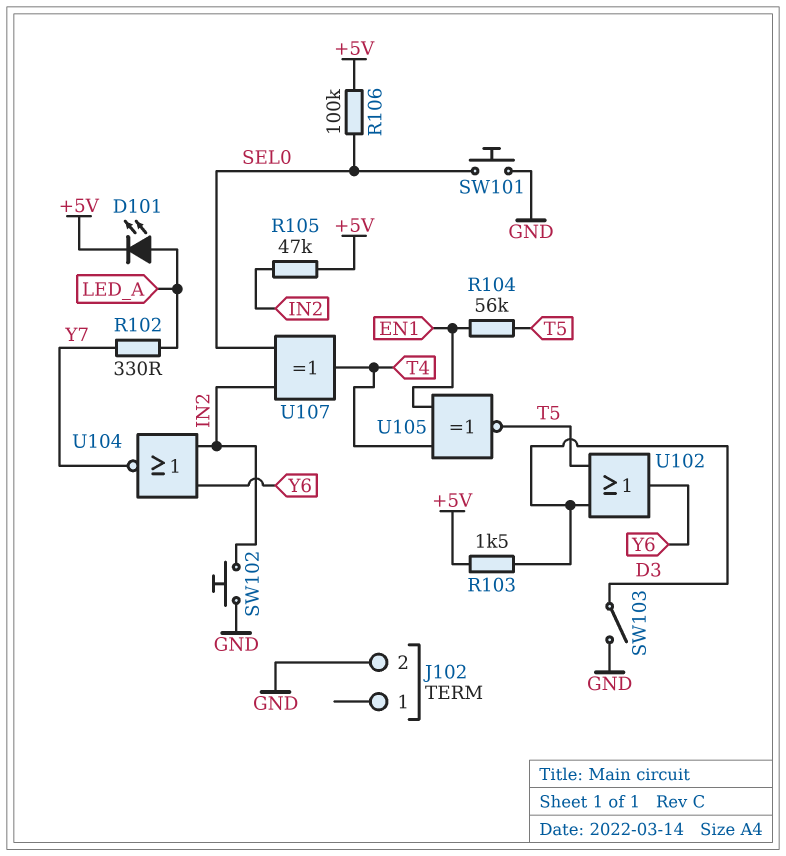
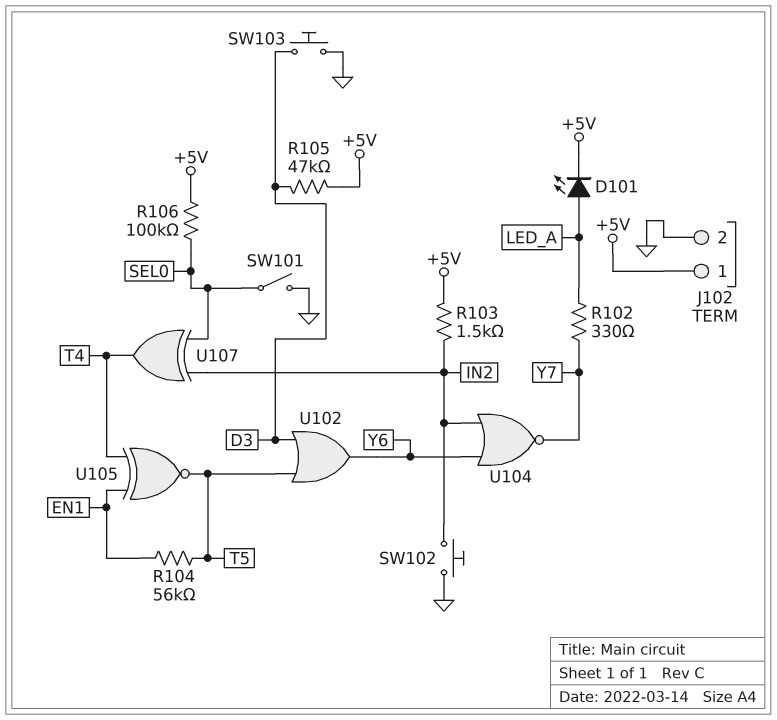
J102 pin 1: none -> +5V
R103: 1.5k (+5V, D3) -> 1.5k (+5V, IN2)
R105: 47k (+5V, IN2) -> 47k (+5V, D3)
SW101: button (GND, SEL0) -> switch (GND, SEL0)
SW103: switch (D3, GND) -> button (D3, GND)

